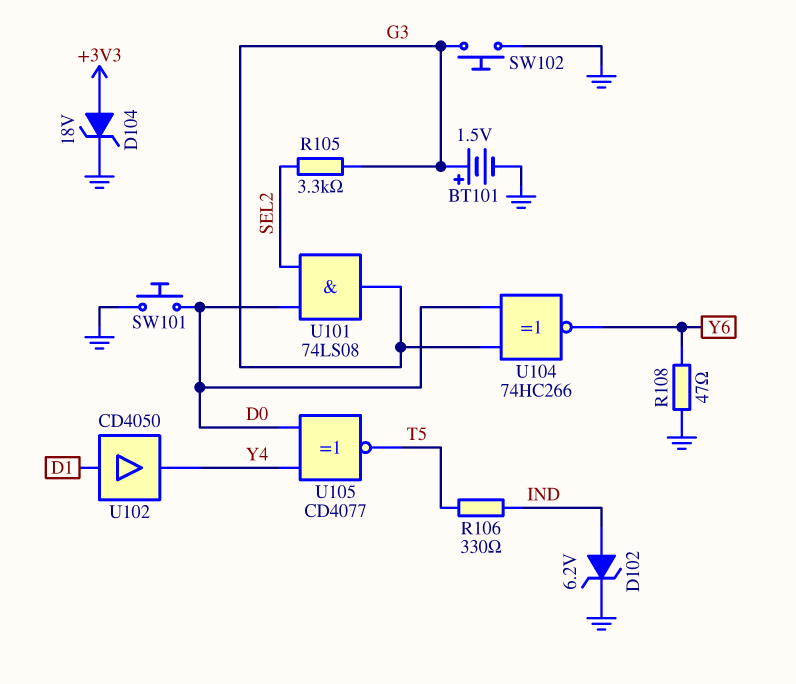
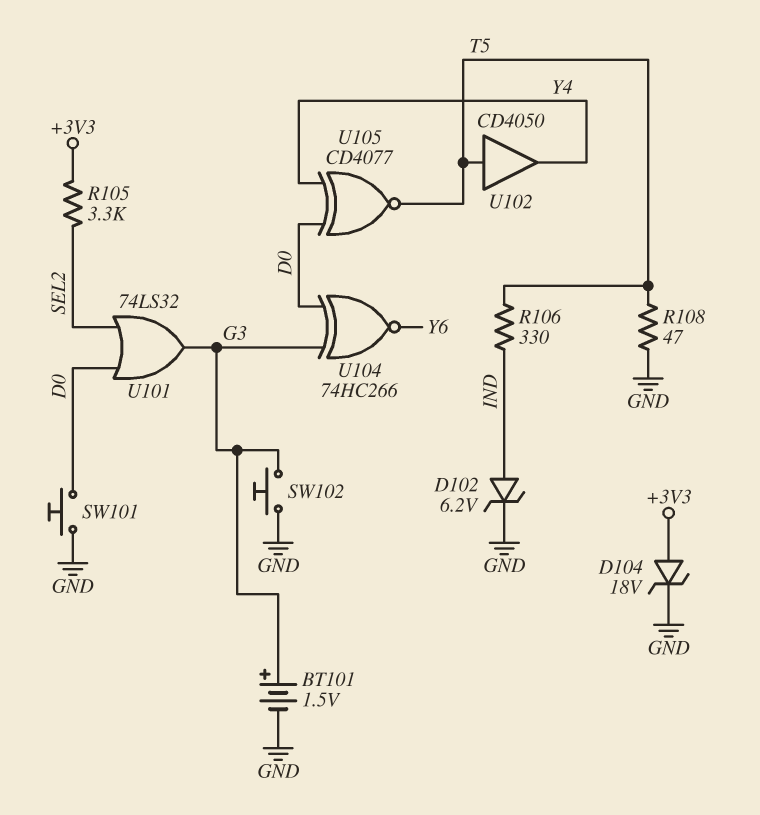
R105: 3.3k (G3, SEL2) -> 3.3k (+3V3, SEL2)
R108: 47 (GND, Y6) -> 47 (GND, T5)
U101: AND 74LS08 (in D0, in SEL2, out G3) -> OR 74LS32 (in D0, in SEL2, out G3)
U102: buffer CD4050 (in D1, out Y4) -> buffer CD4050 (in T5, out Y4)

